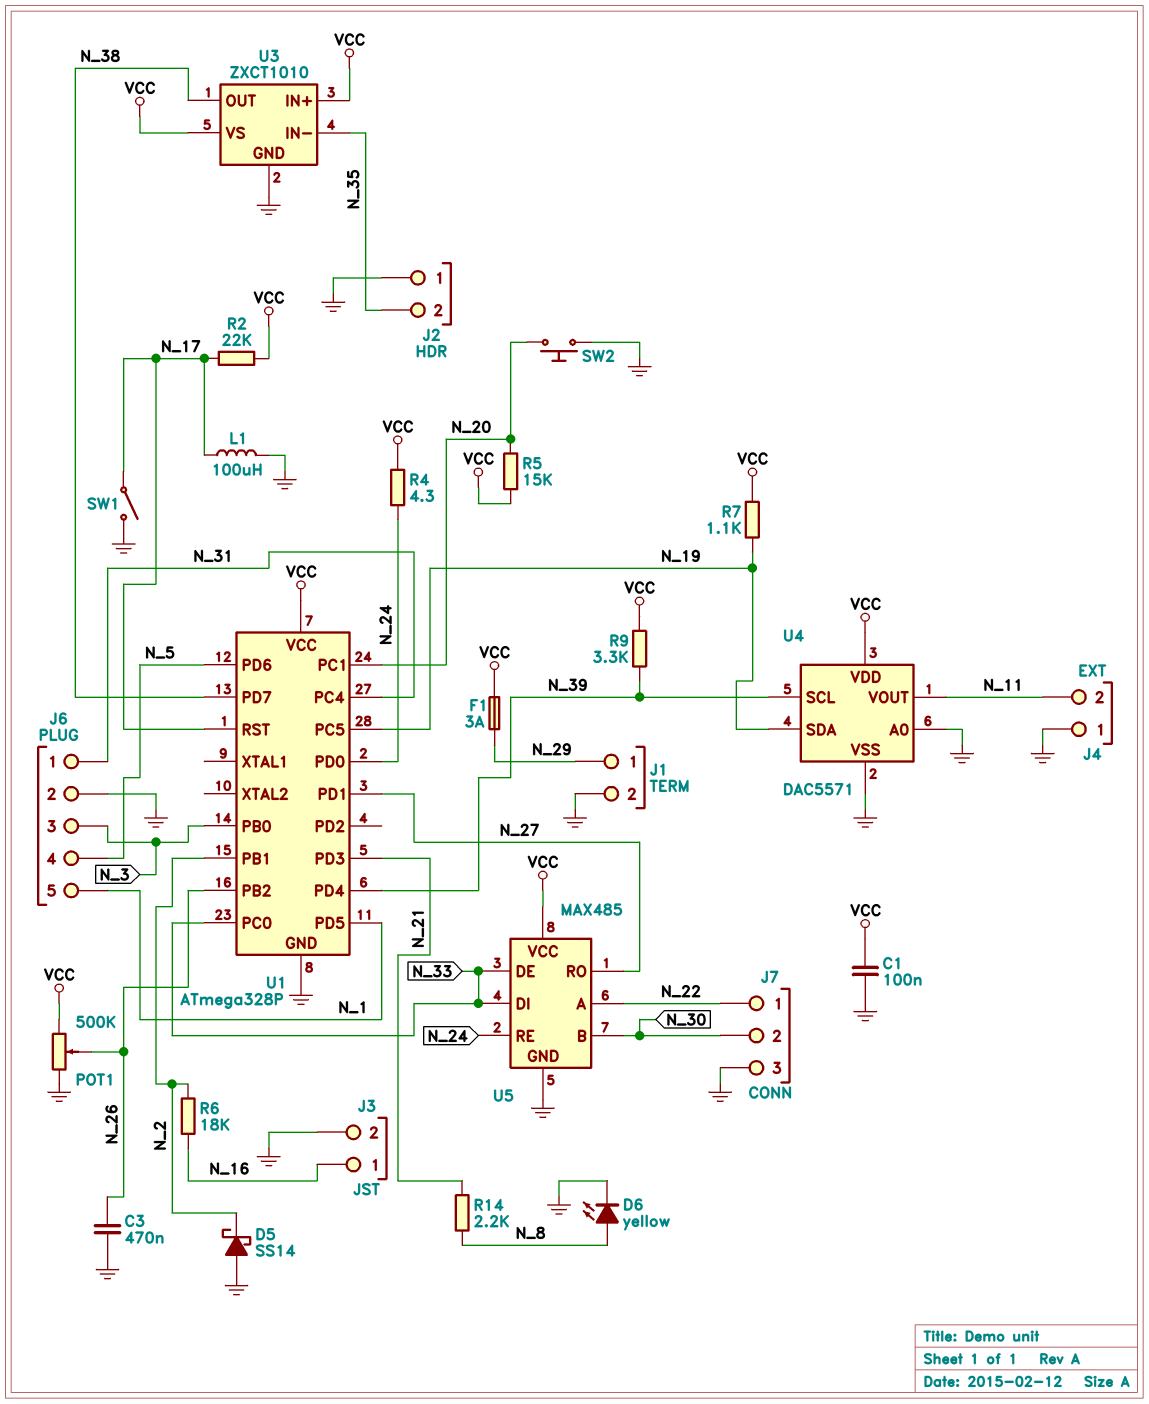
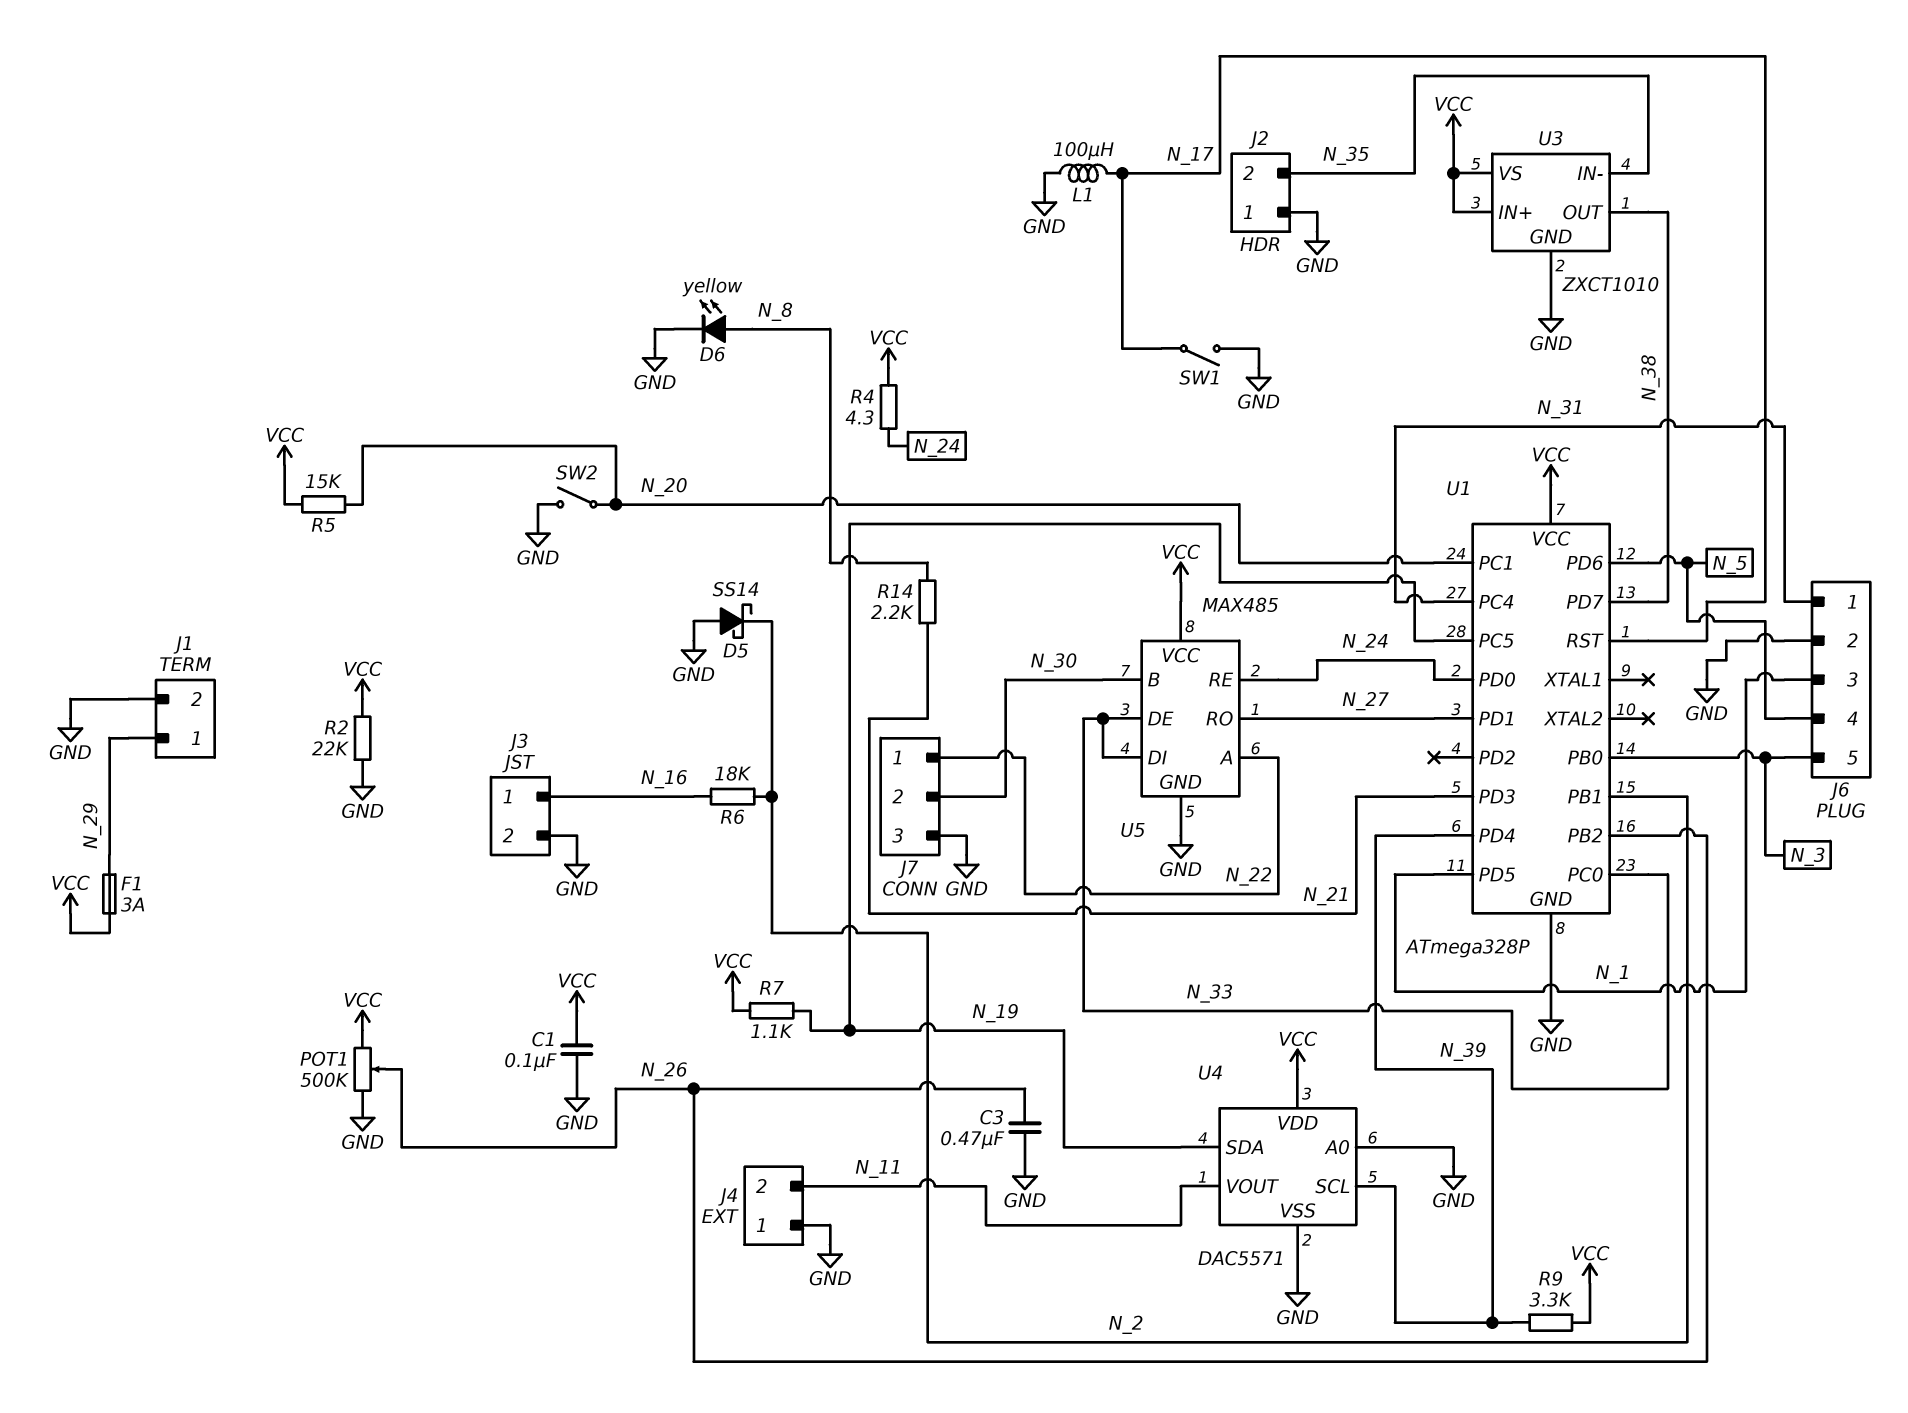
J6 pin 3: N_3 -> N_1
J6 pin 5: N_1 -> N_3
R2: 22k (N_17, VCC) -> 22k (GND, VCC)
SW2: button (GND, N_20) -> switch (GND, N_20)

